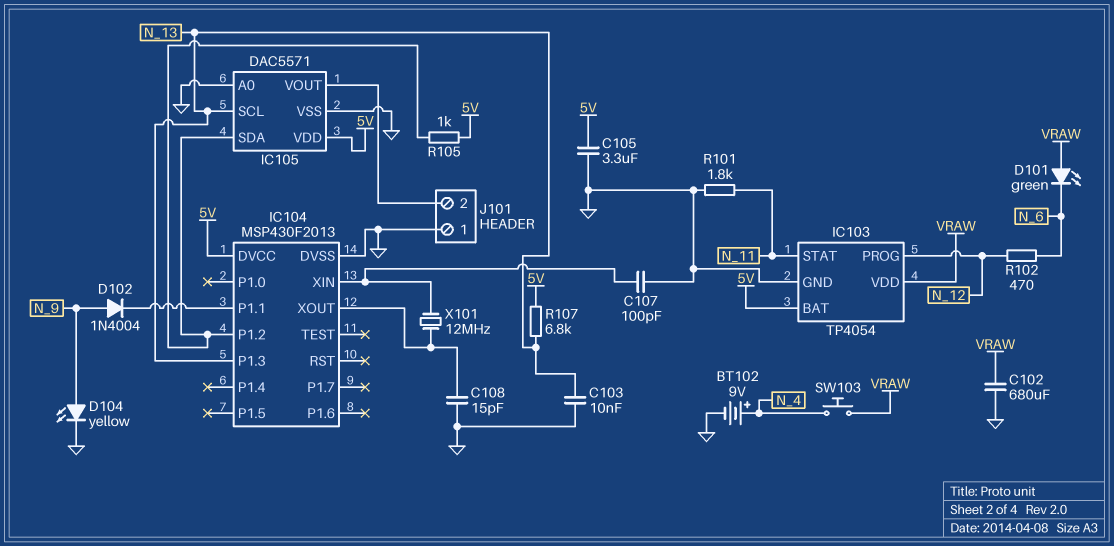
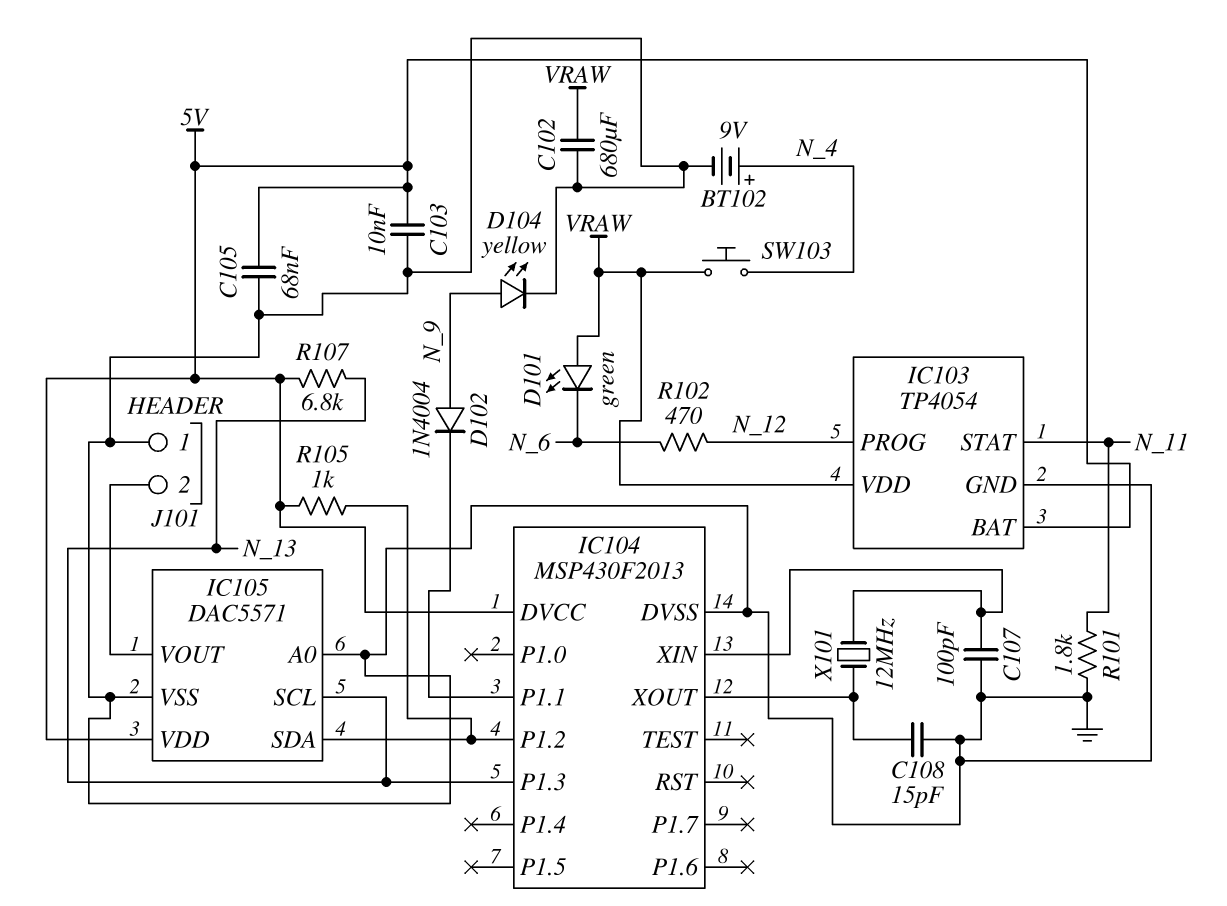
C103: 10nF (GND, N_13) -> 10nF (5V, GND)
C105: 3.3uF (5V, GND) -> 68nF (5V, GND)

